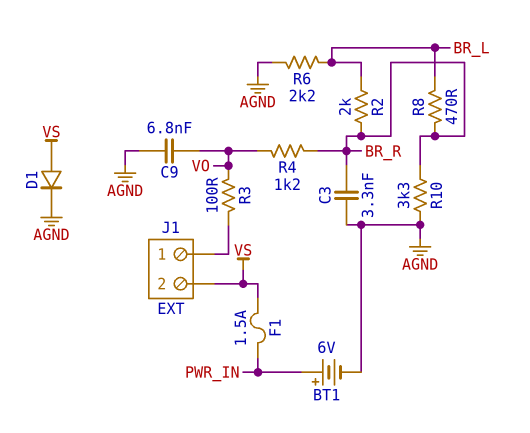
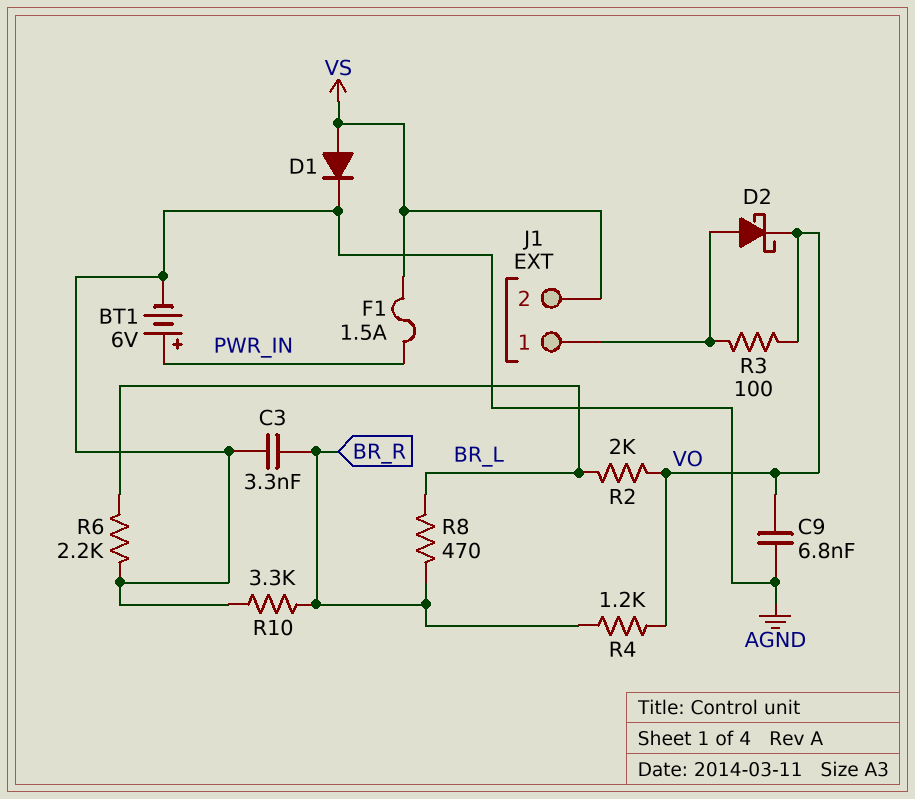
D2: none -> schottky (A J1/1, K VO)
R2: 2k (BR_L, BR_R) -> 2k (BR_L, VO)

